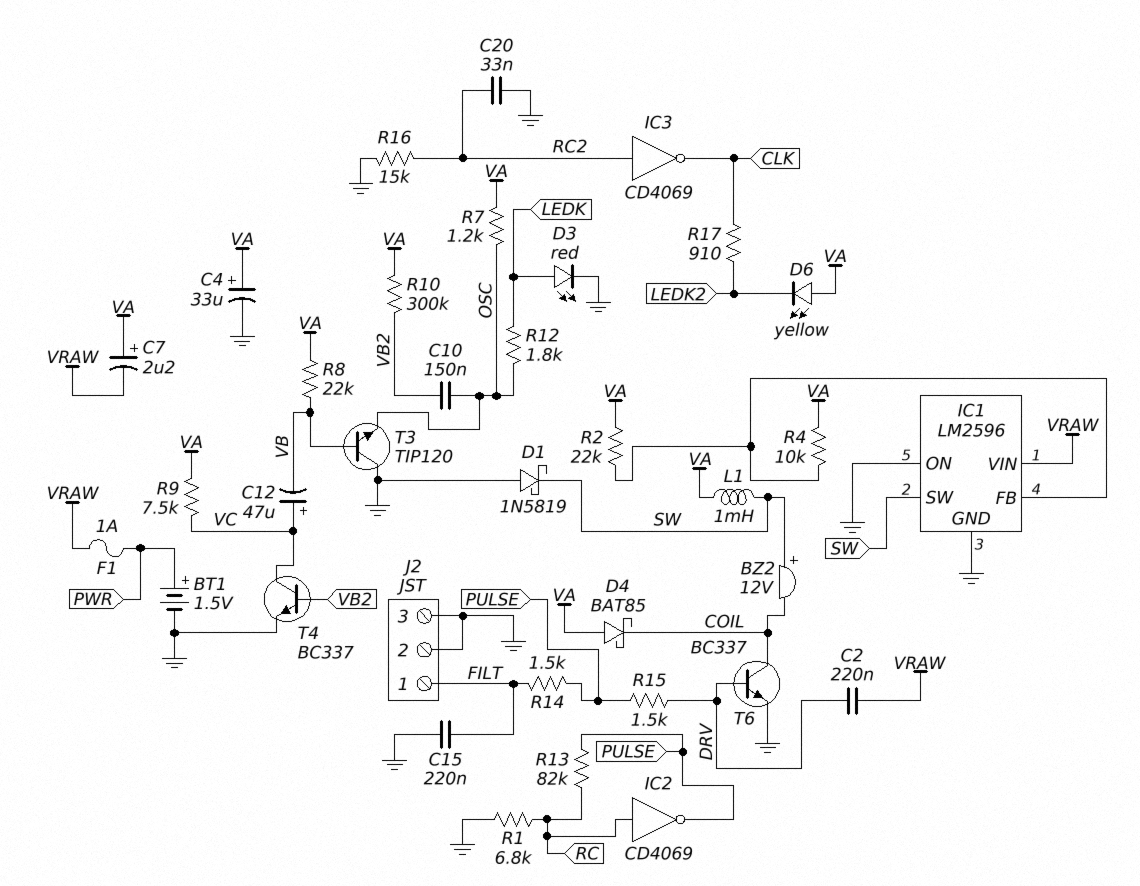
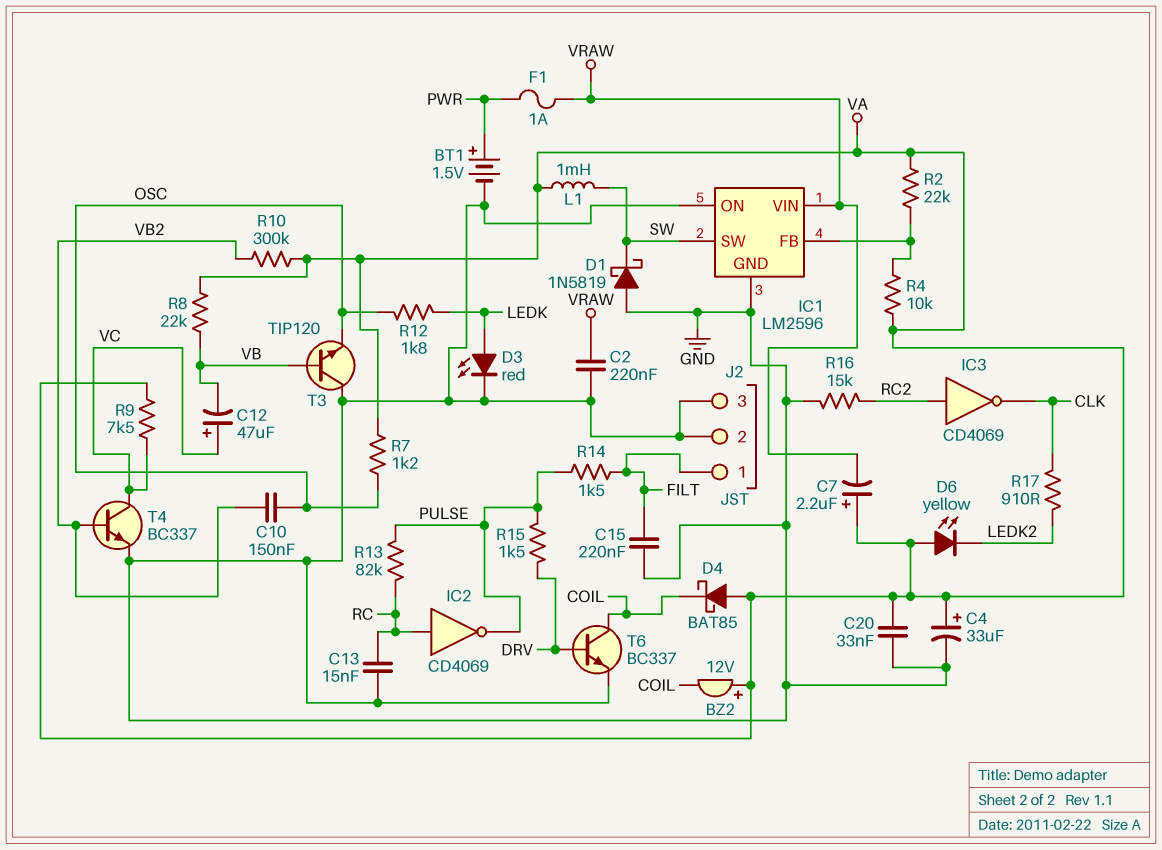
BZ2: buzzer 12V (plus SW, minus COIL) -> buzzer 12V (plus VA, minus COIL)
C2: 220nF (DRV, VRAW) -> 220nF (GND, VRAW)
C13: none -> 15nF (GND, RC)
C20: 33nF (GND, RC2) -> 33nF (GND, VA)
R1: 6.8k (GND, RC) -> none

